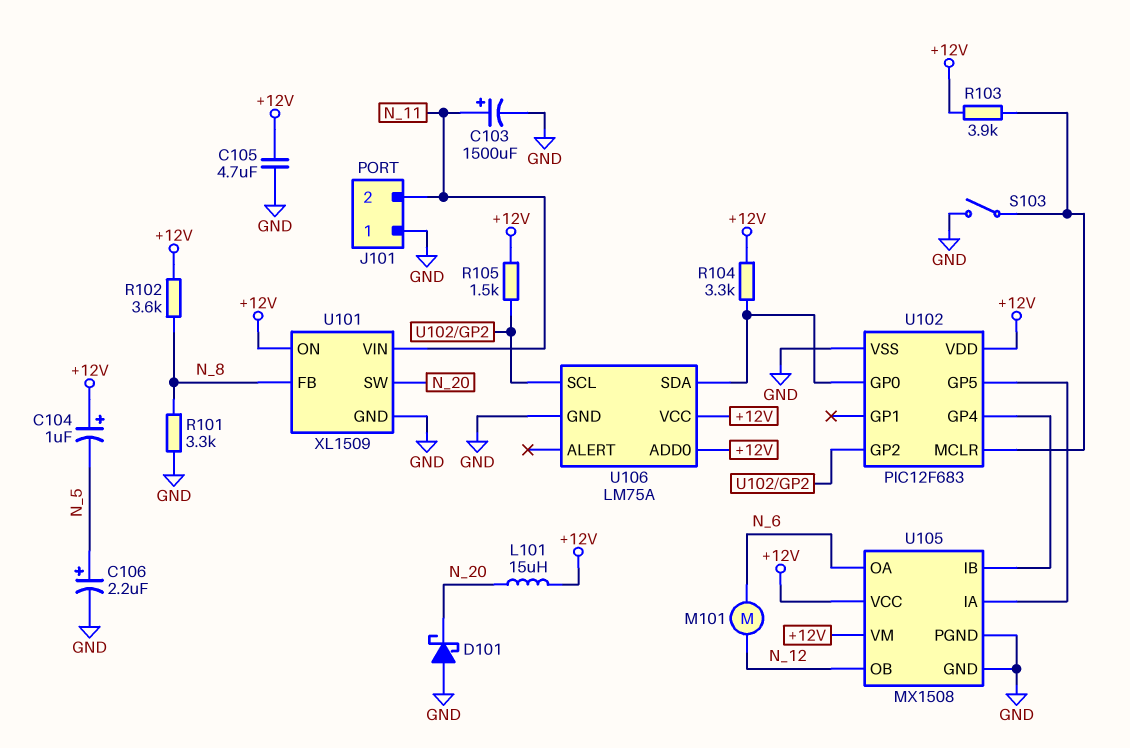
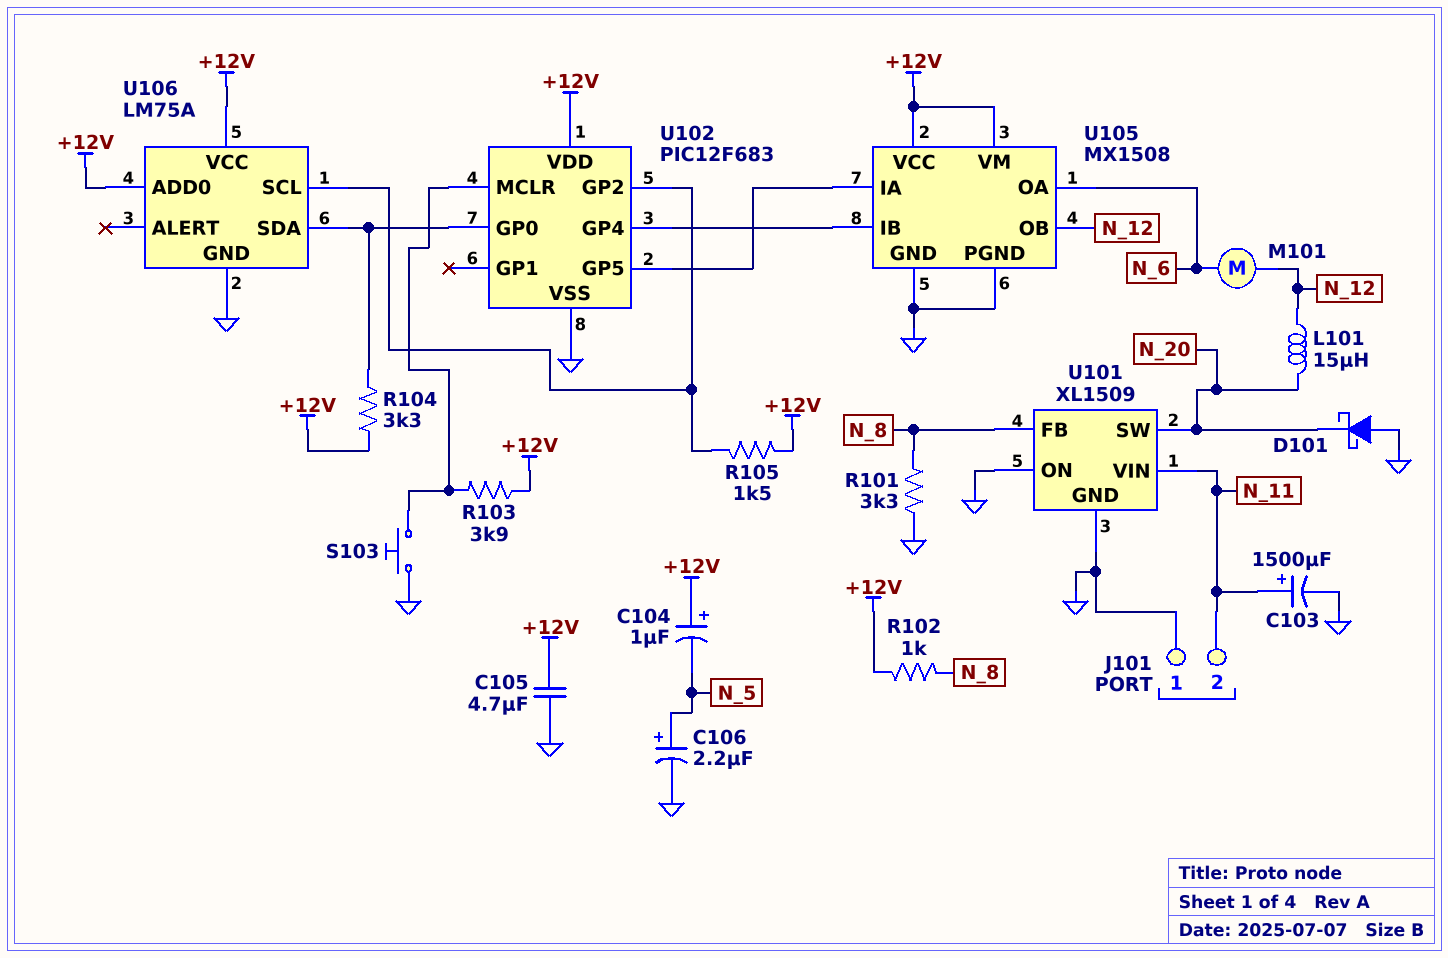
L101: 15uH (+12V, N_20) -> 15uH (N_12, N_20)
R102: 3.6k (+12V, N_8) -> 1k (+12V, N_8)
S103: switch (GND, U102/MCLR) -> button (GND, U102/MCLR)
U101 pin ON: +12V -> GND

